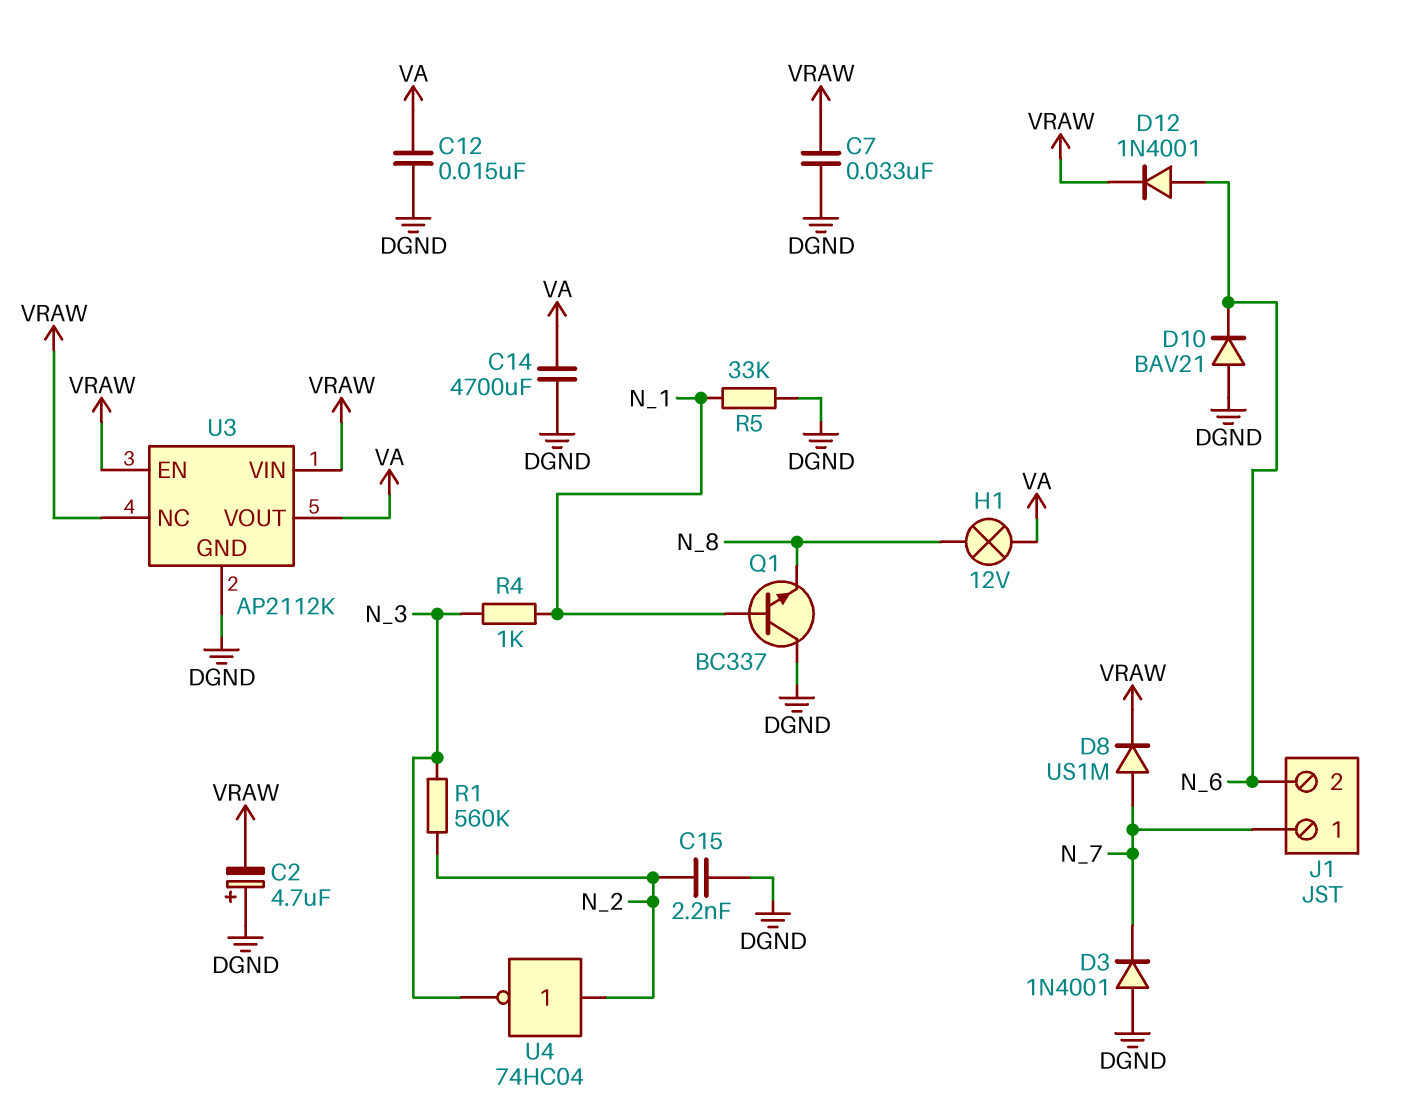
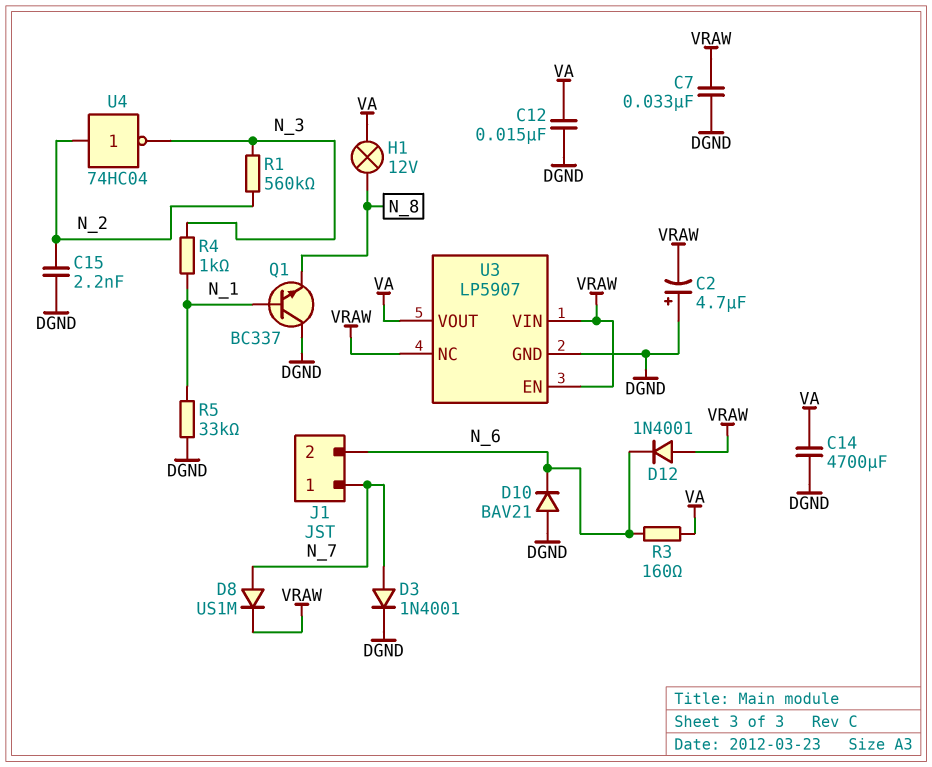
D3: diode 1N4001 (A DGND, K N_7) -> diode 1N4001 (A N_7, K DGND)
D12: diode 1N4001 (A N_6, K VRAW) -> diode 1N4001 (A VRAW, K N_6)
R3: none -> 160 (N_6, VA)
U3: AP2112K -> LP5907

